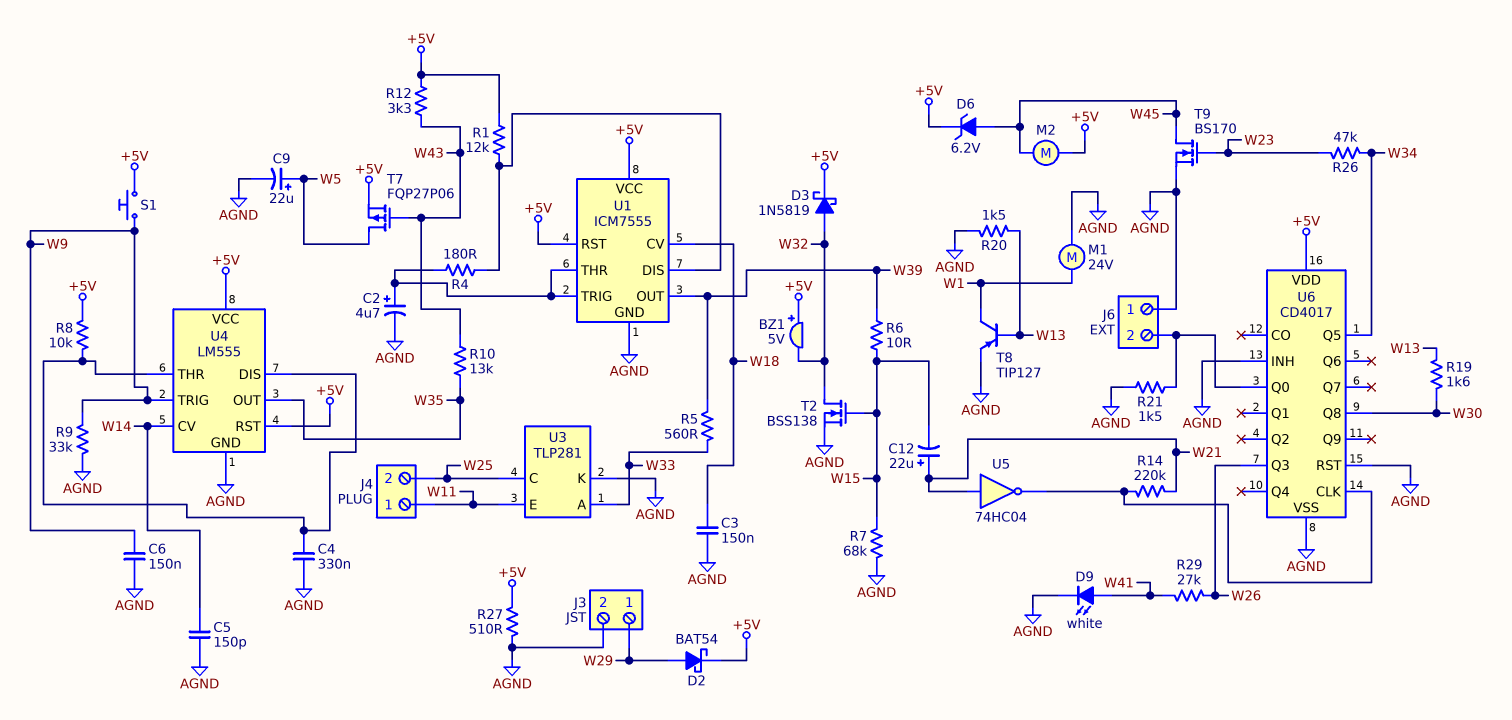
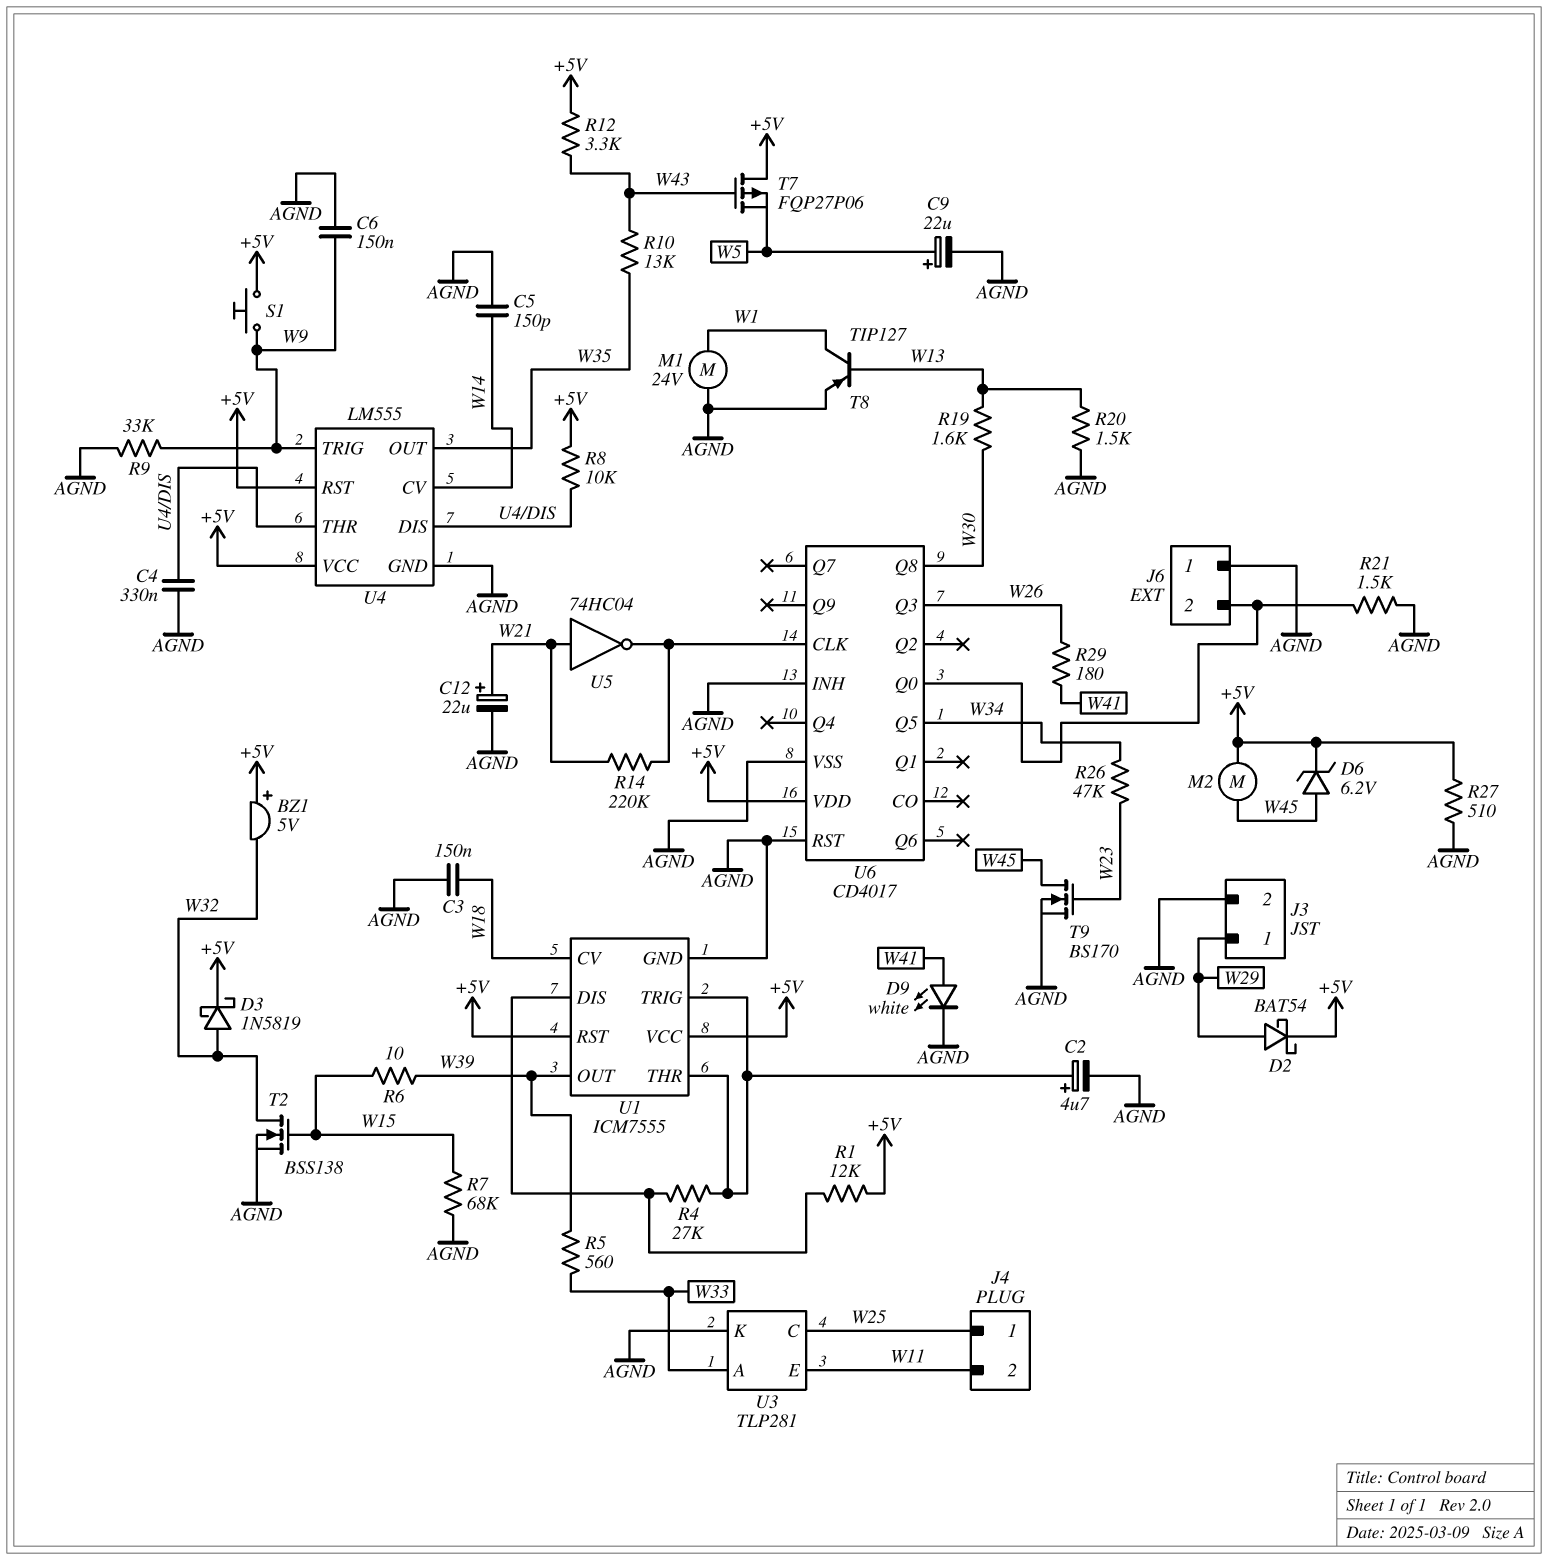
C12: 22uF (plus W21, minus W15) -> 22uF (plus W21, minus AGND)
J4 pin 1: W11 -> W25
J4 pin 2: W25 -> W11
R4: 180 (U1/DIS, U1/THR) -> 27k (U1/DIS, U1/THR)
R29: 27k (W26, W41) -> 180 (W26, W41)
T7: PMOS FQP27P06 (G W43, D W5, S +5V) -> PMOS FQP27P06 (G W43, D +5V, S W5)

